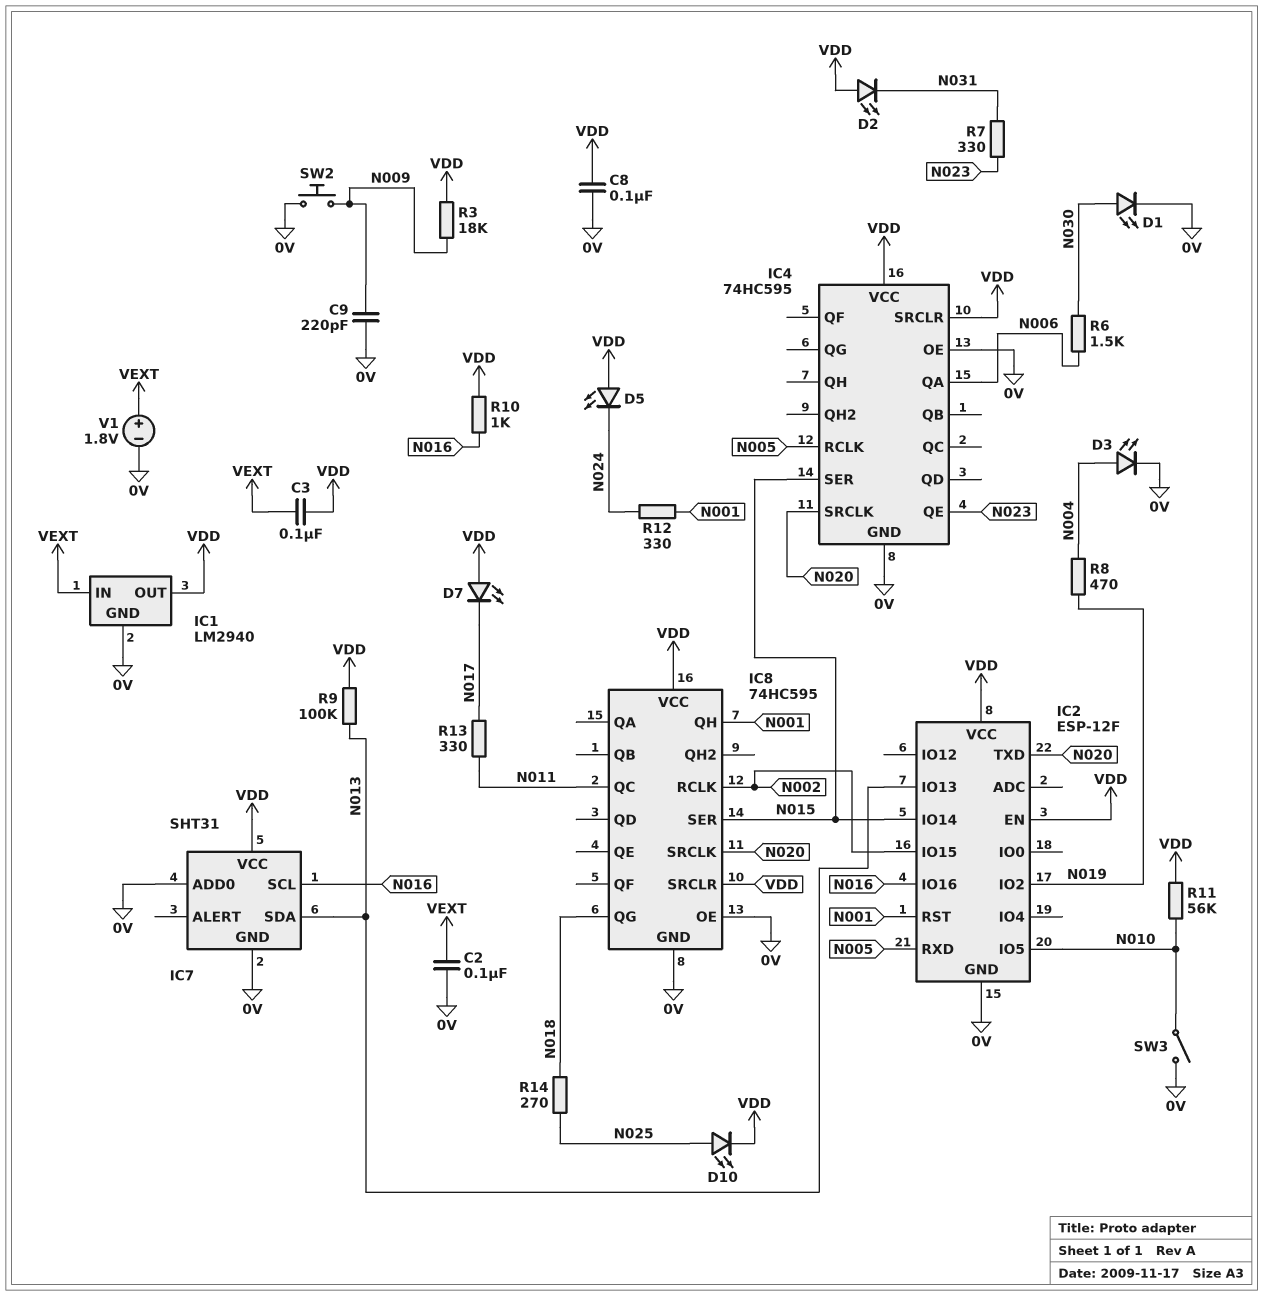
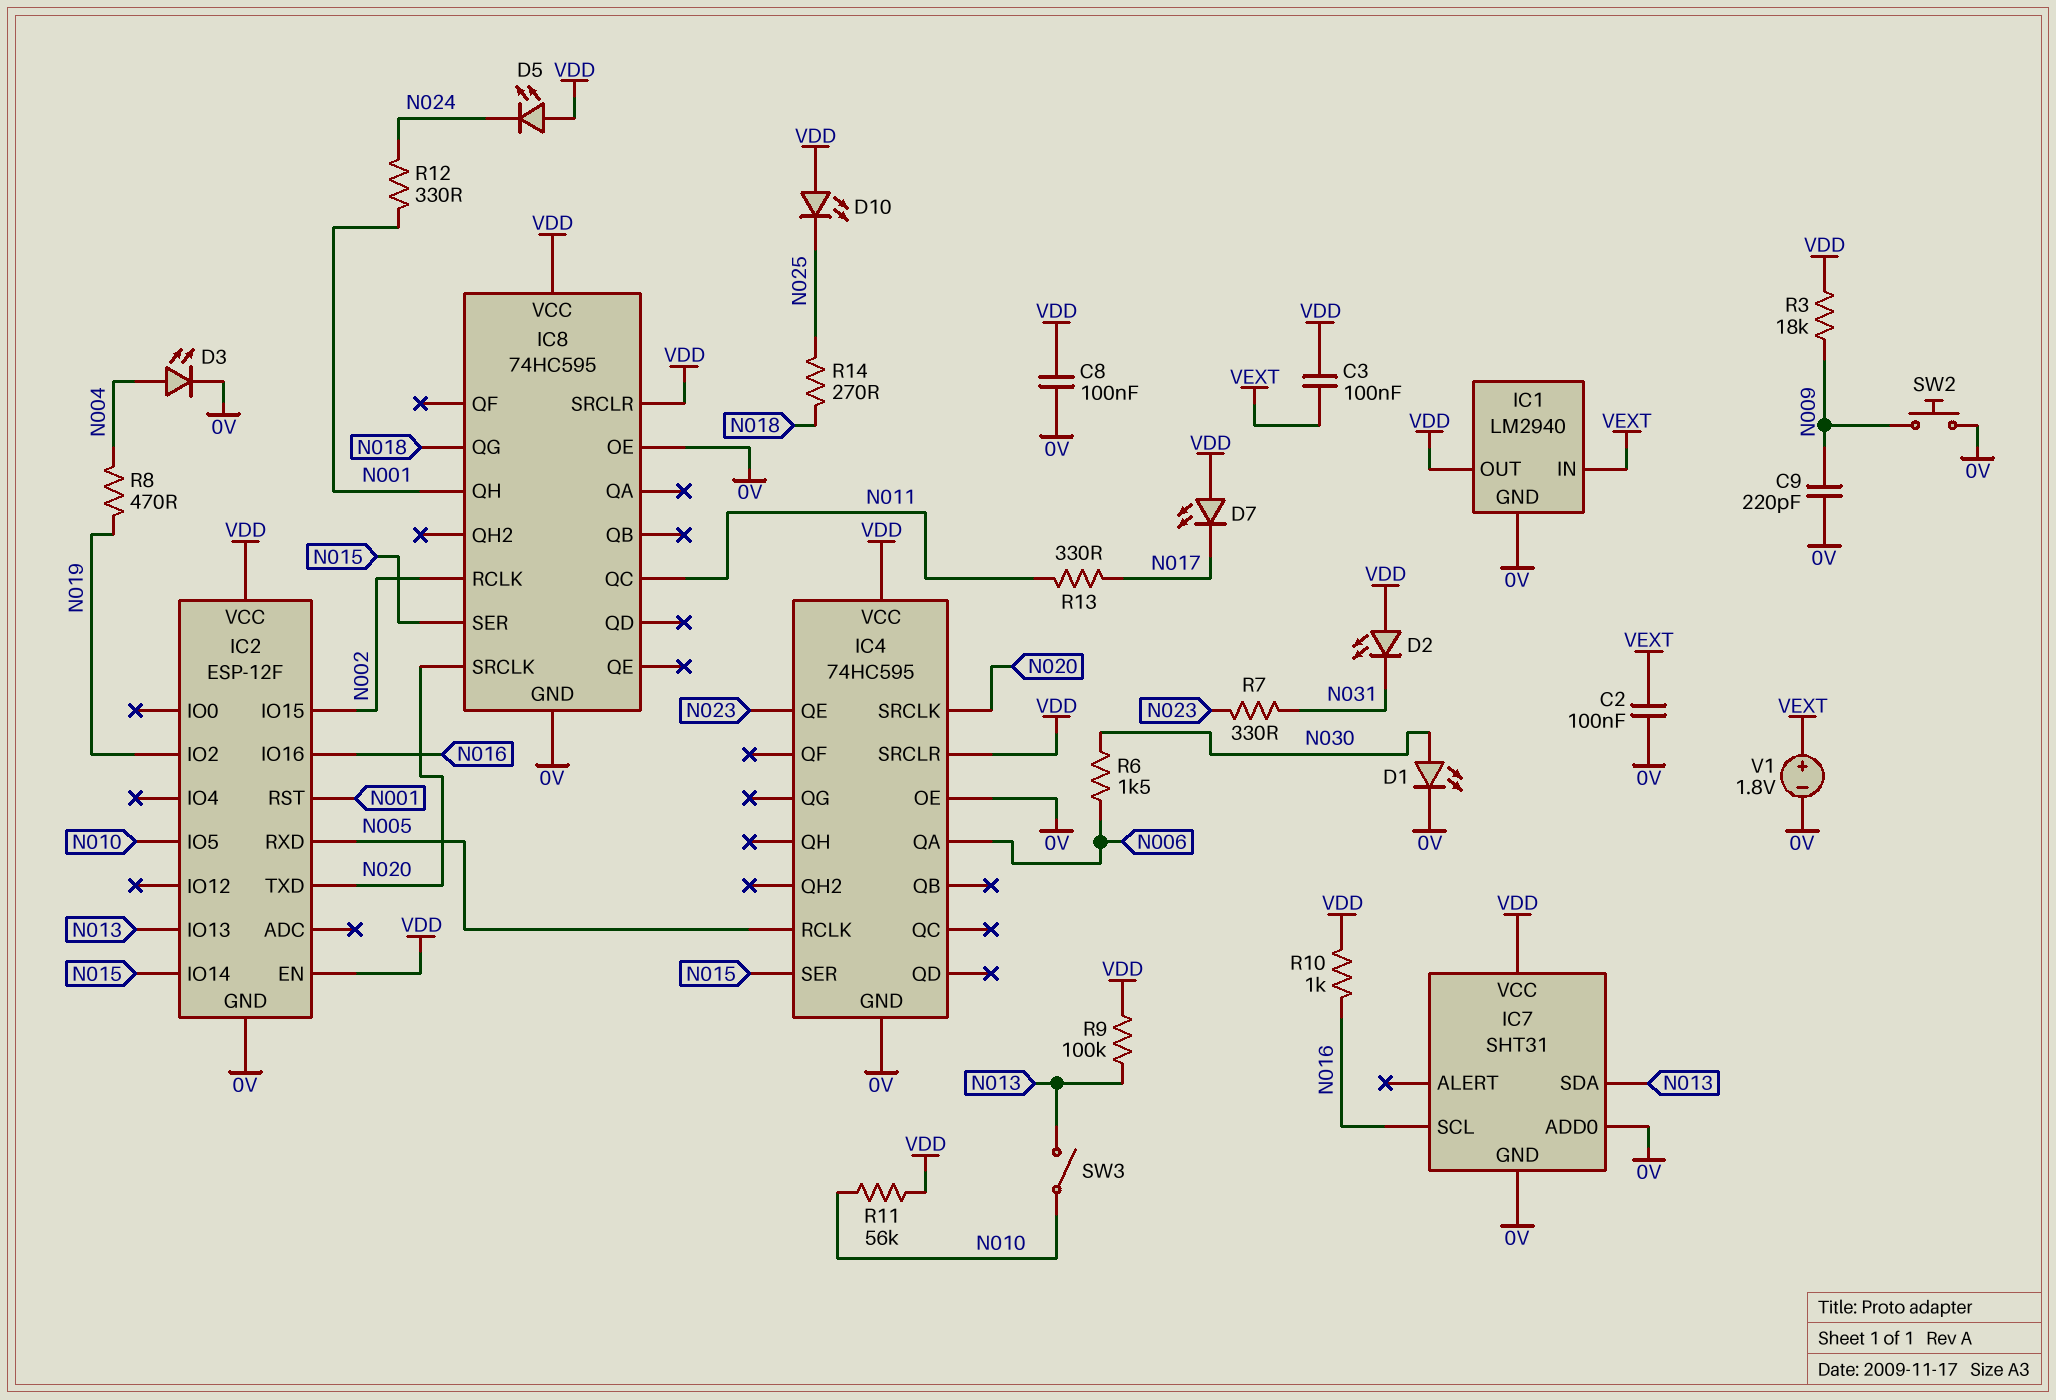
D10: LED (A N025, K VDD) -> LED (A VDD, K N025)
SW3: switch (0V, N010) -> switch (N010, N013)

